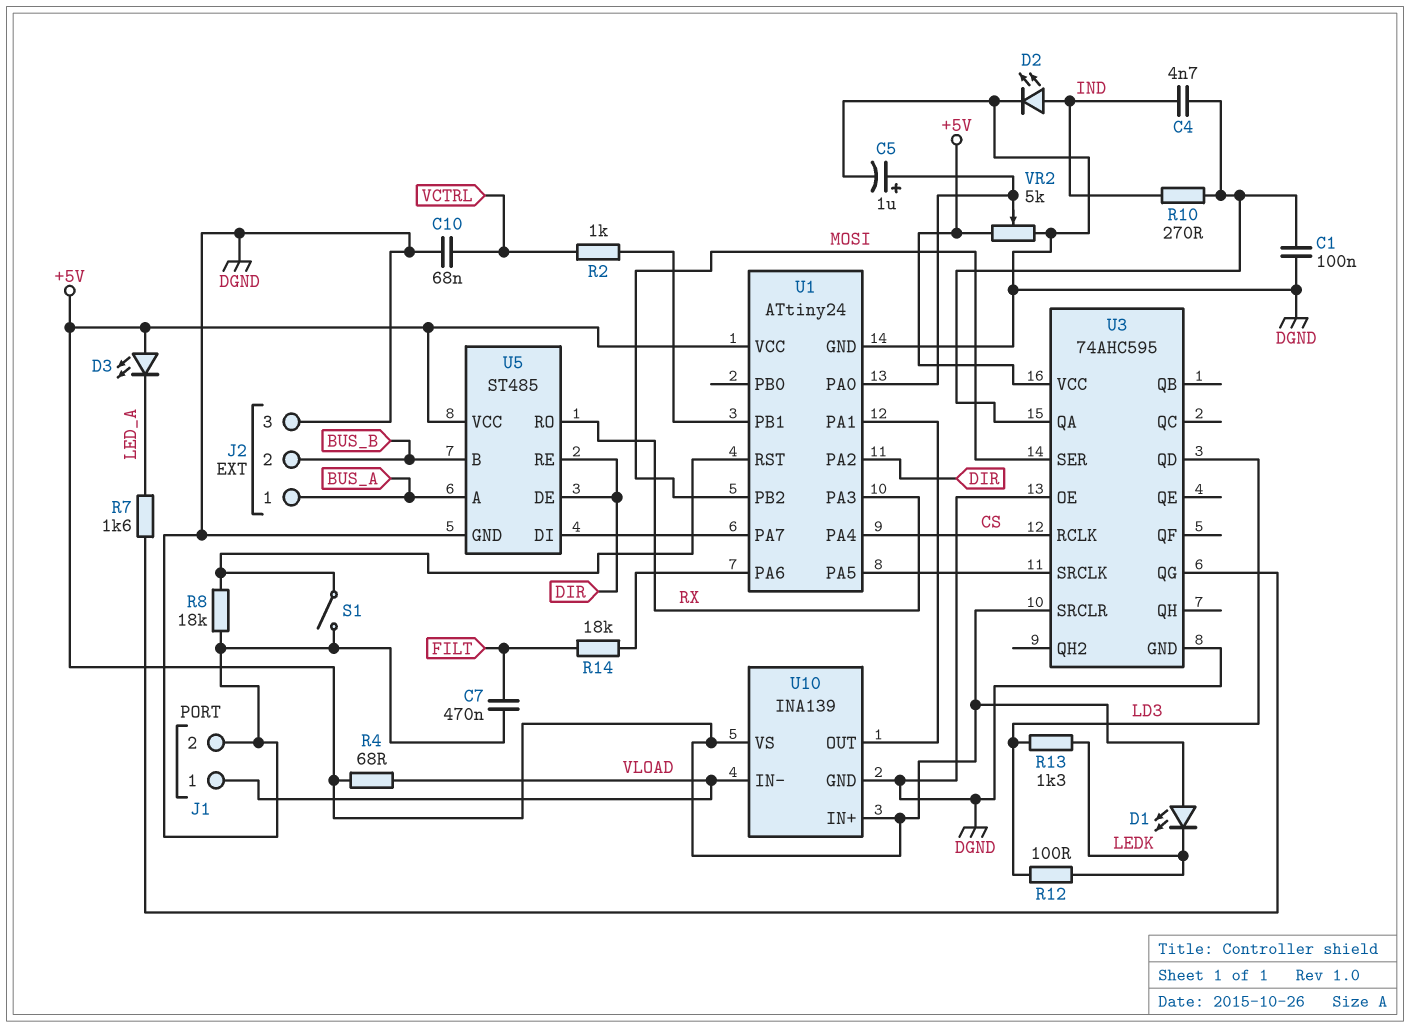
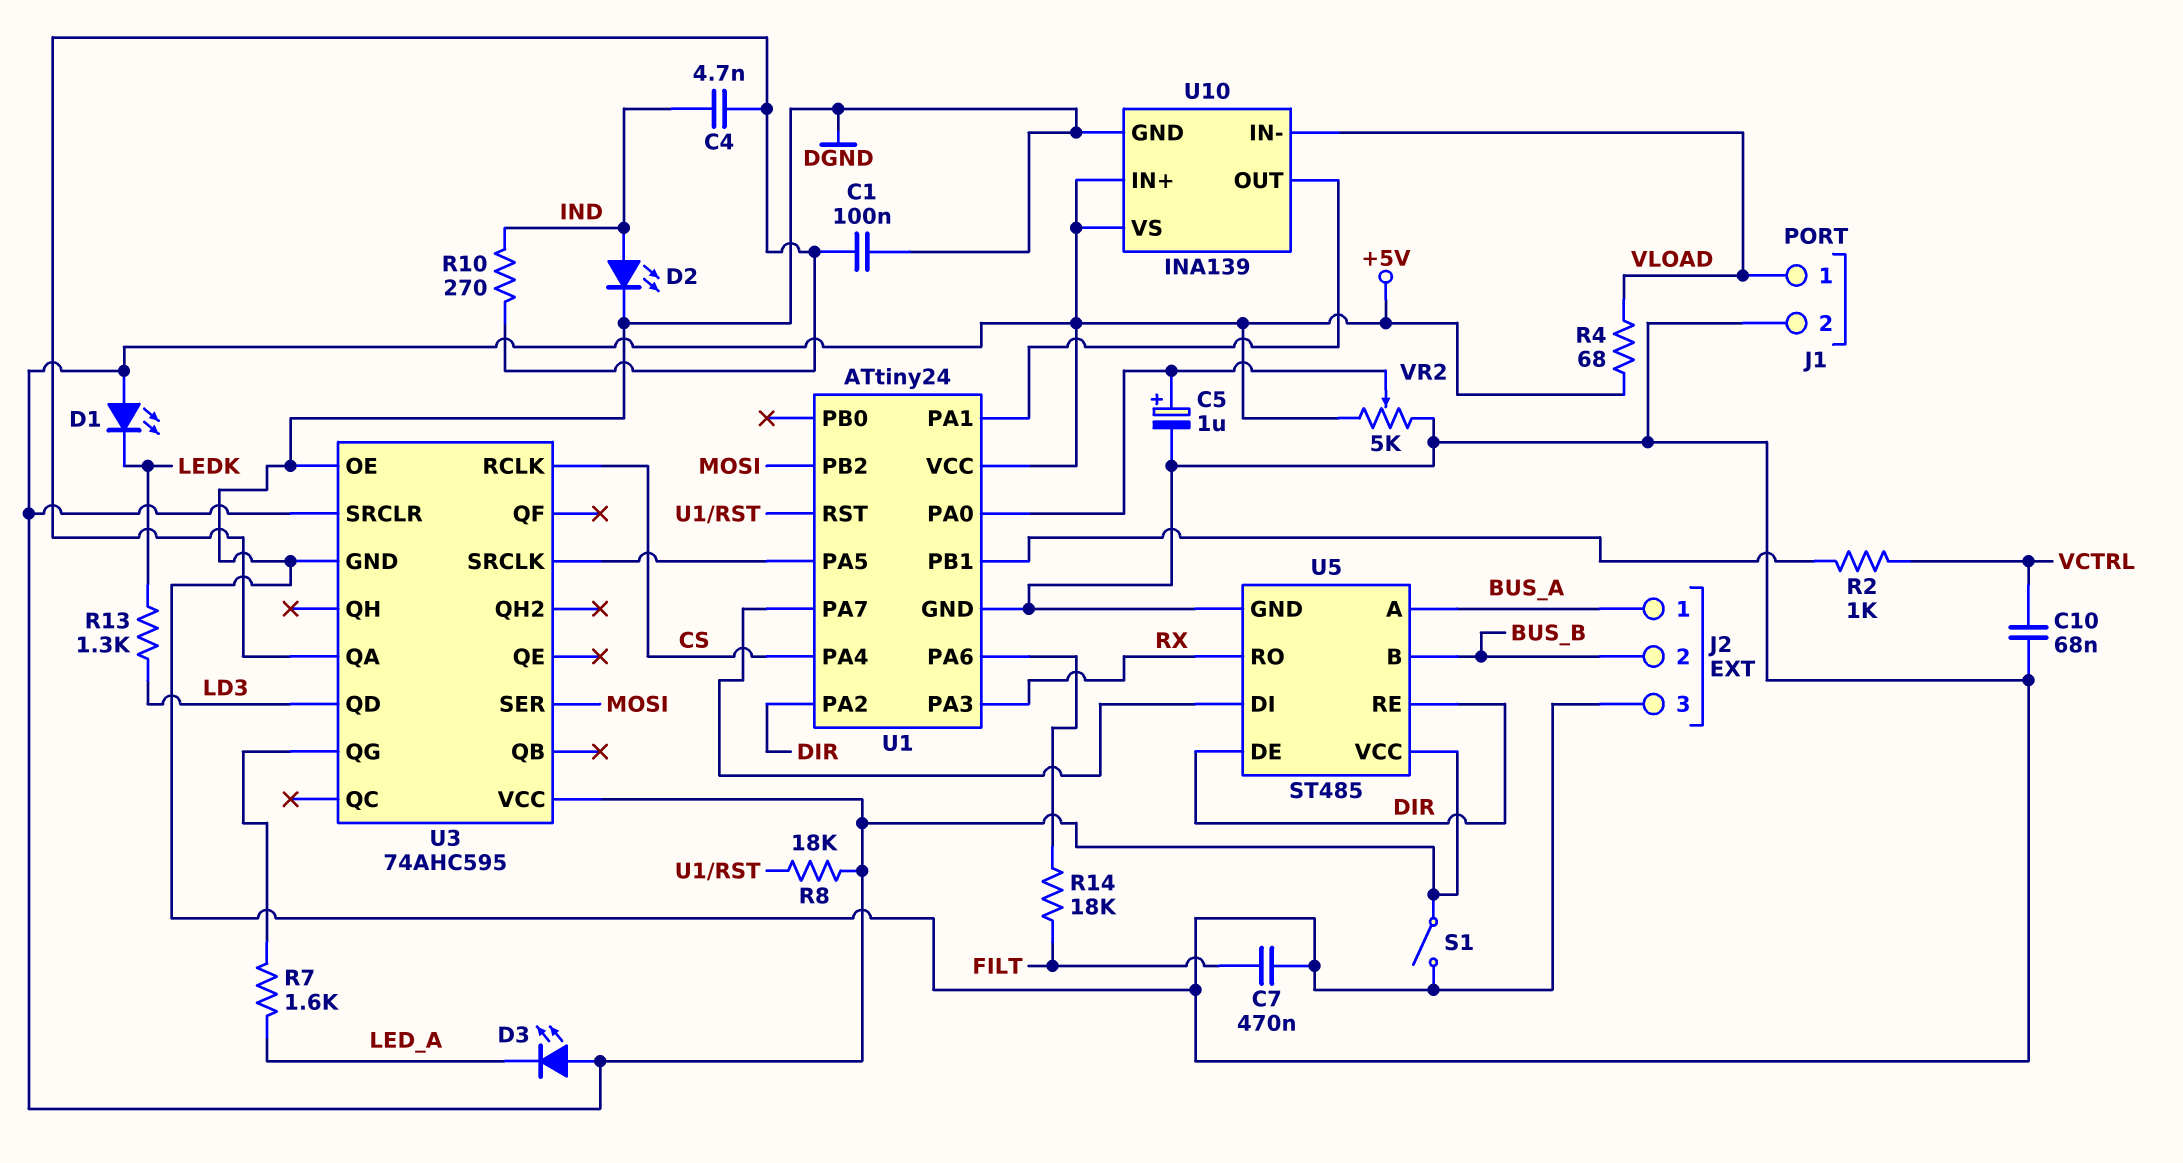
R8: 18k (DGND, U1/RST) -> 18k (+5V, U1/RST)
R12: 100 (LD3, LEDK) -> none
S1: switch (DGND, U1/RST) -> switch (+5V, DGND)

